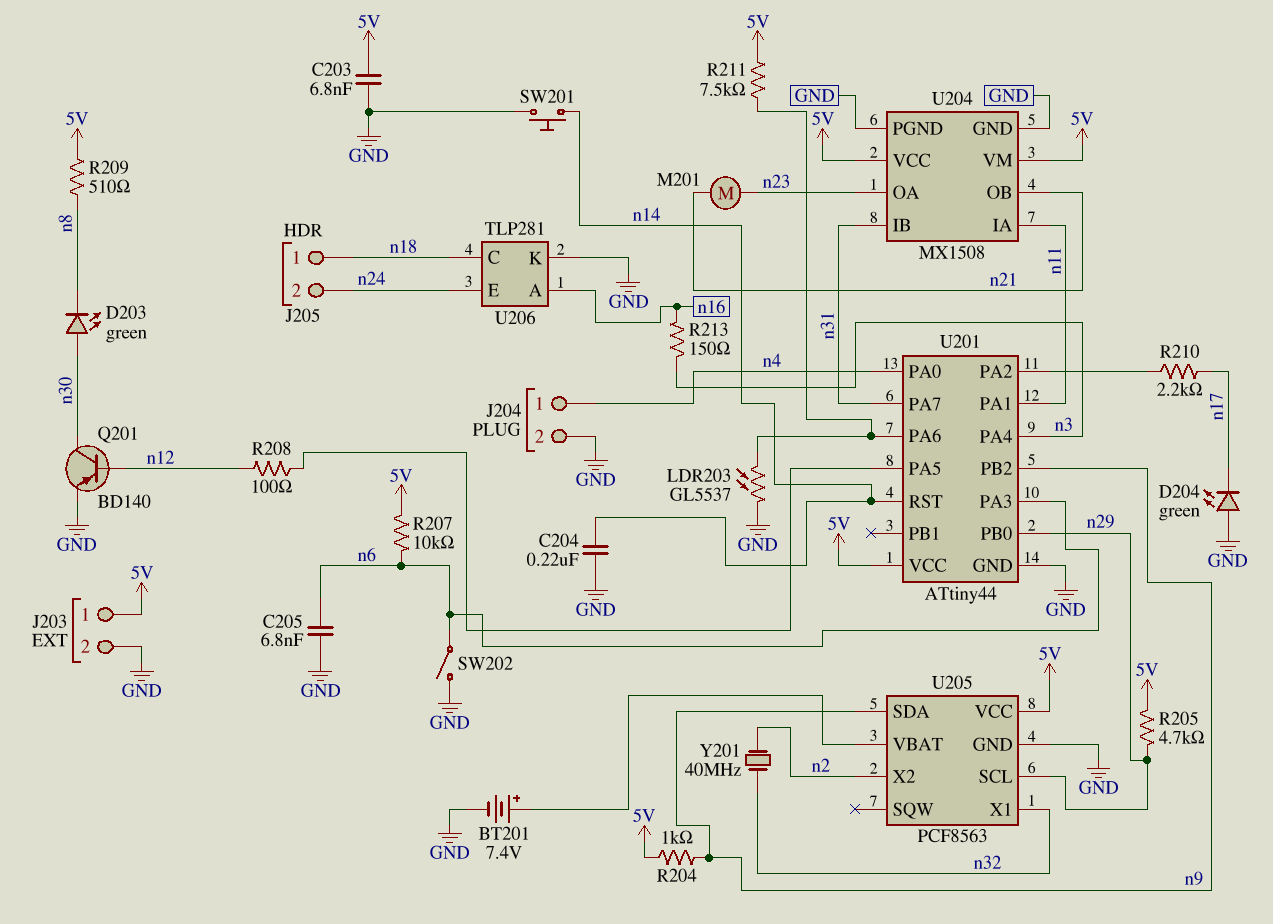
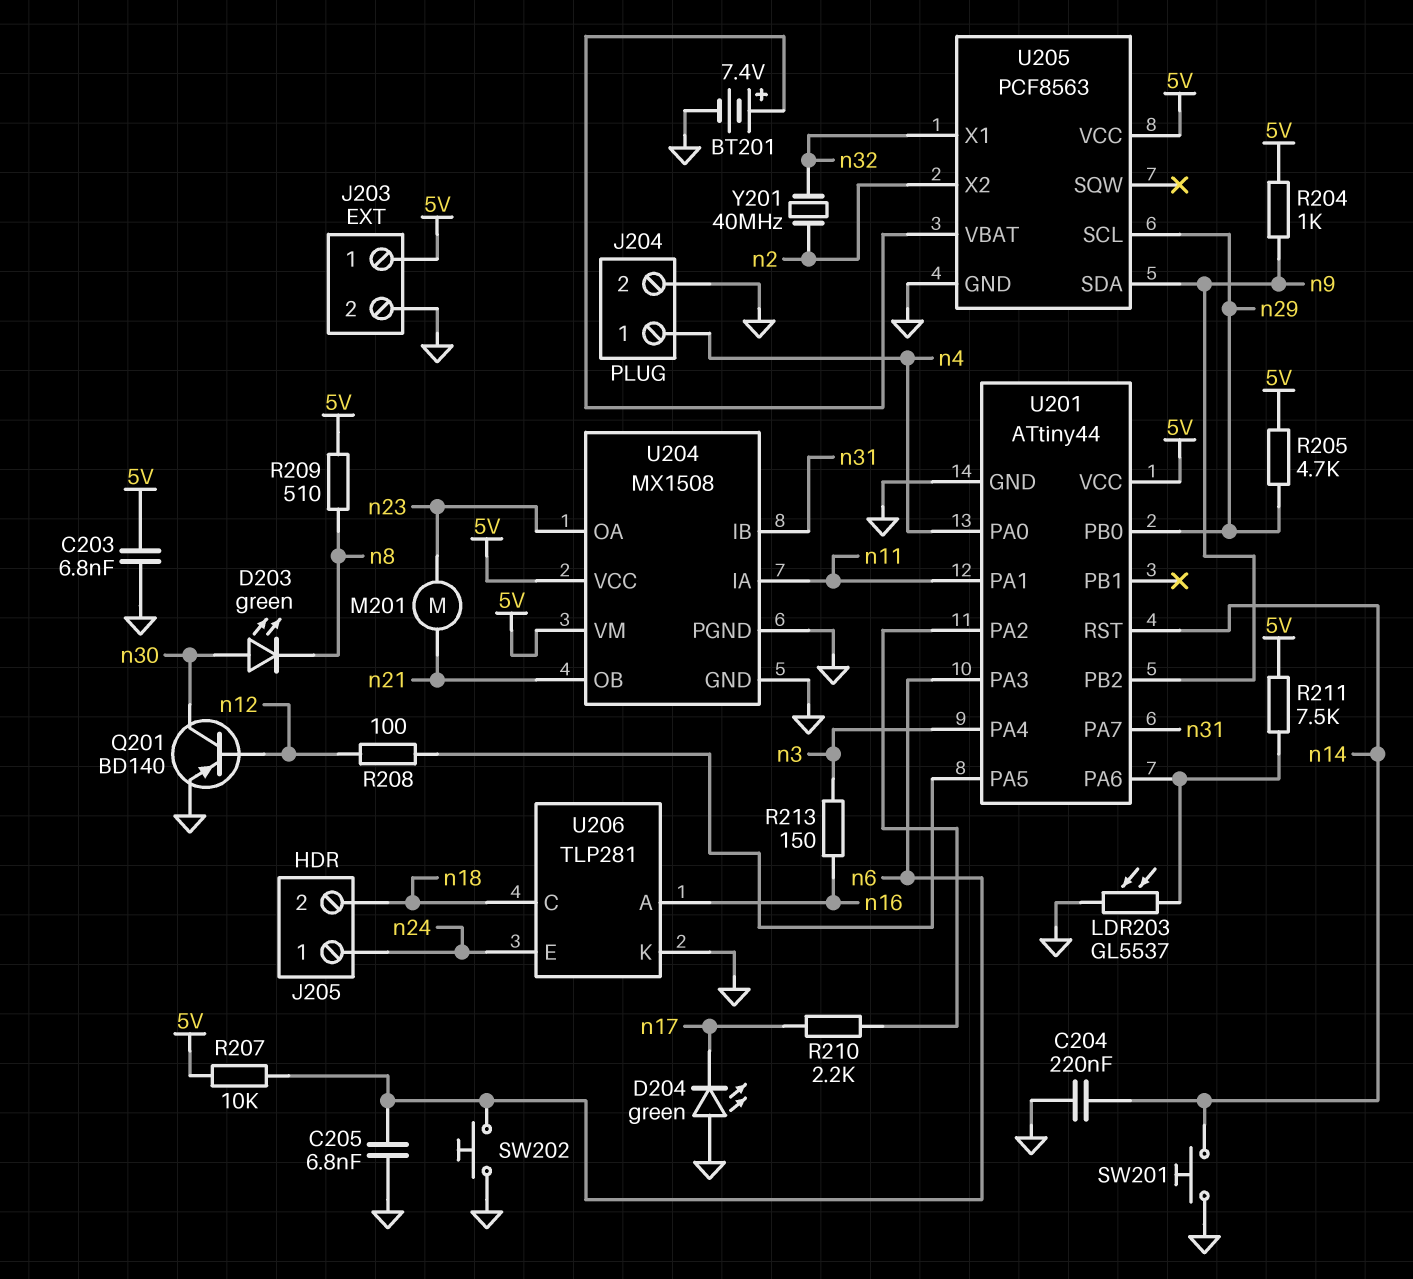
J205 pin 1: n18 -> n24
J205 pin 2: n24 -> n18
SW202: switch (GND, n6) -> button (GND, n6)

